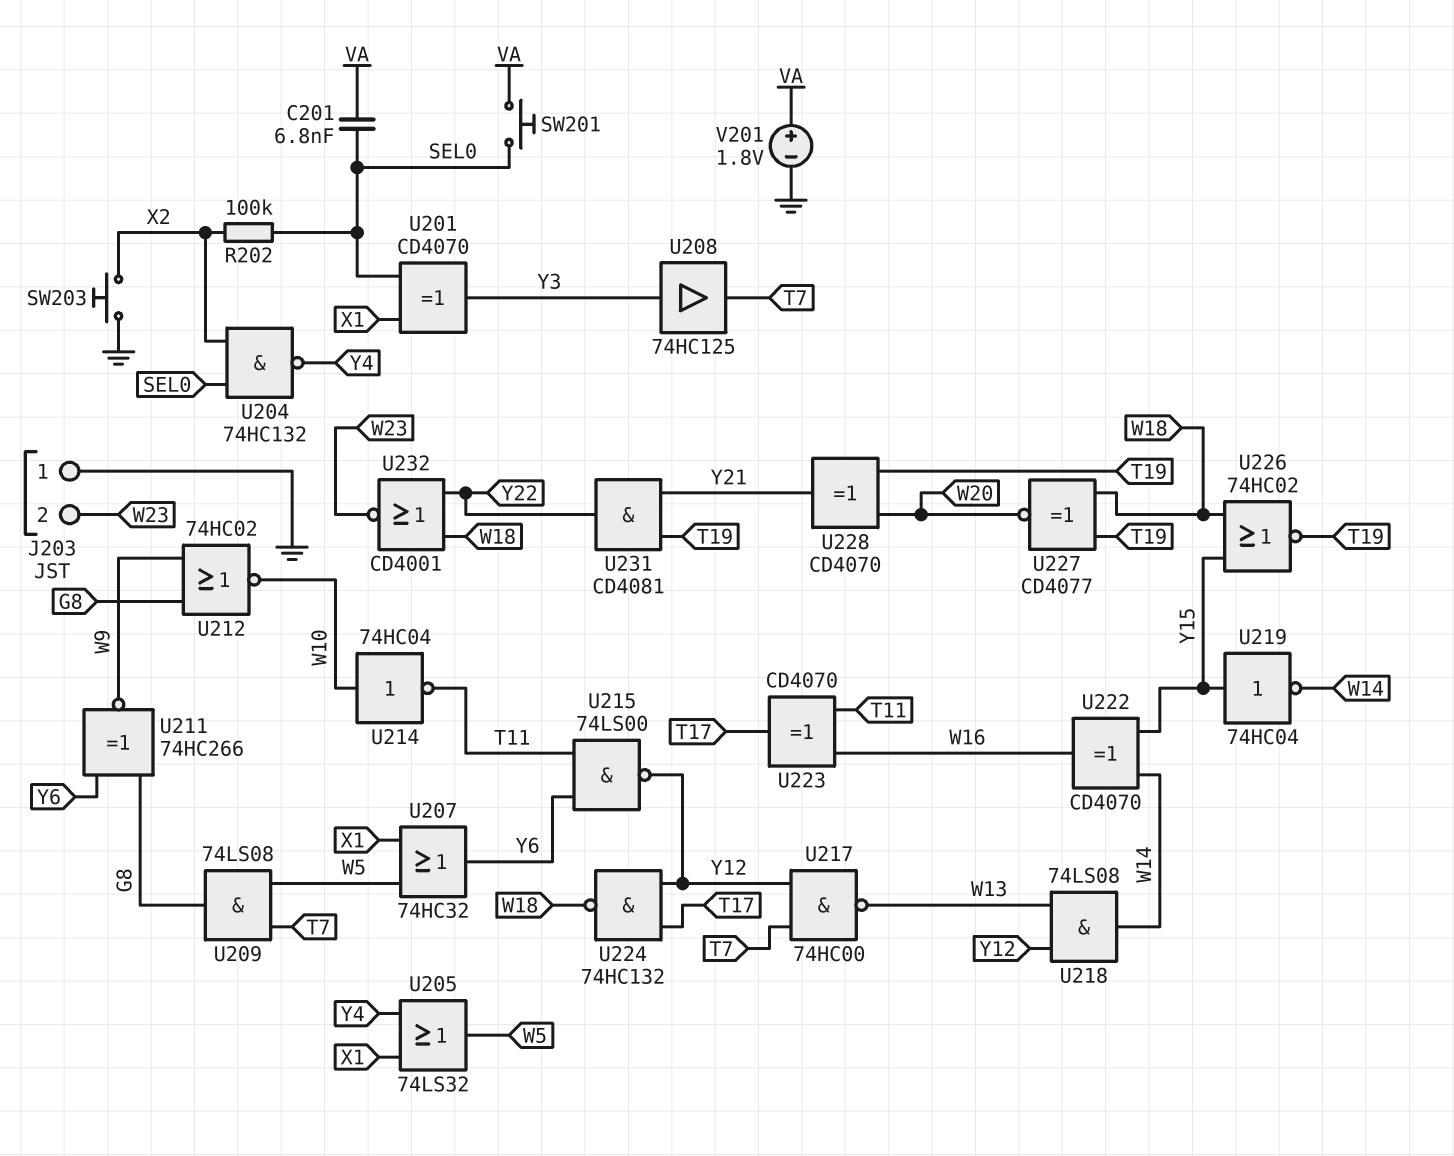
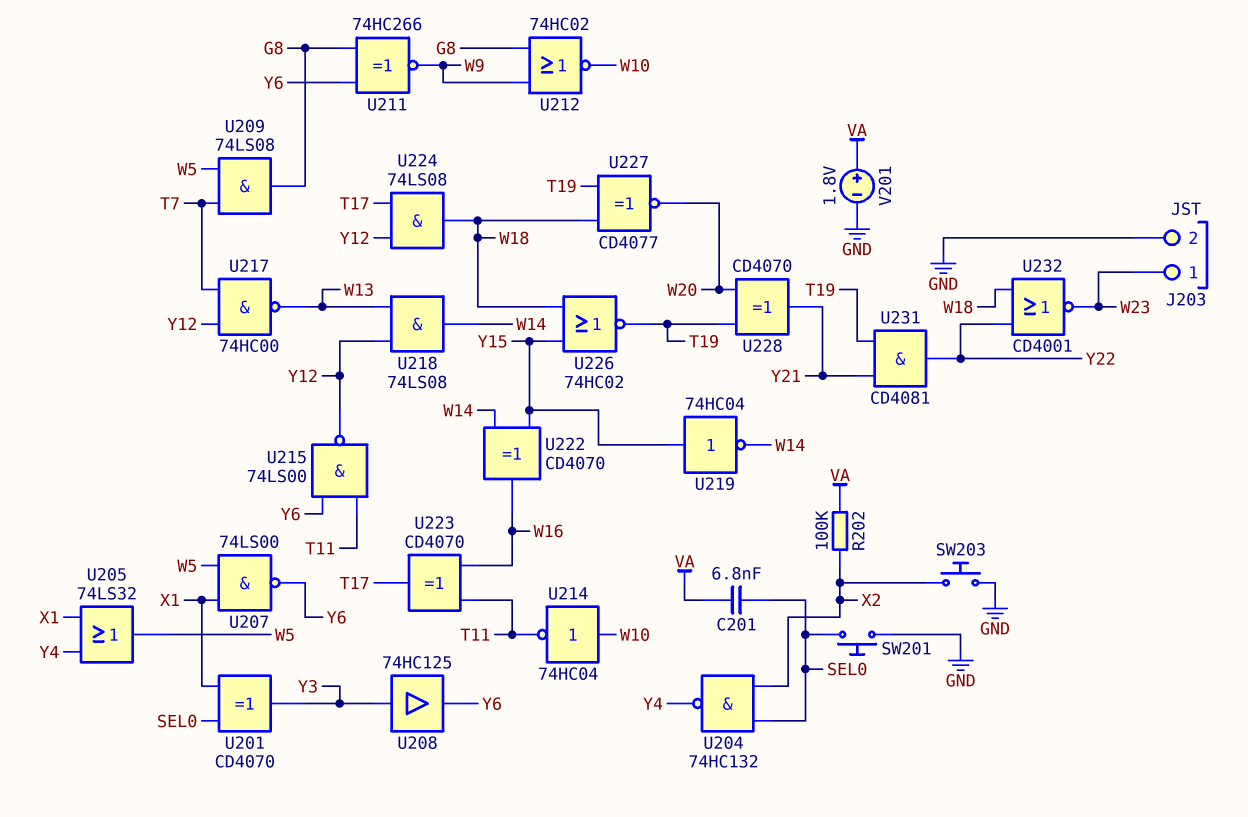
J203 pin 1: GND -> W23
J203 pin 2: W23 -> GND
R202: 100k (SEL0, X2) -> 100k (VA, X2)
SW201: button (SEL0, VA) -> button (GND, SEL0)
U207: OR 74HC32 (in W5, in X1, out Y6) -> NAND 74LS00 (in W5, in X1, out Y6)
U208: buffer 74HC125 (in Y3, out T7) -> buffer 74HC125 (in Y3, out Y6)
U224: NAND 74HC132 (in T17, in Y12, out W18) -> AND 74LS08 (in T17, in Y12, out W18)

